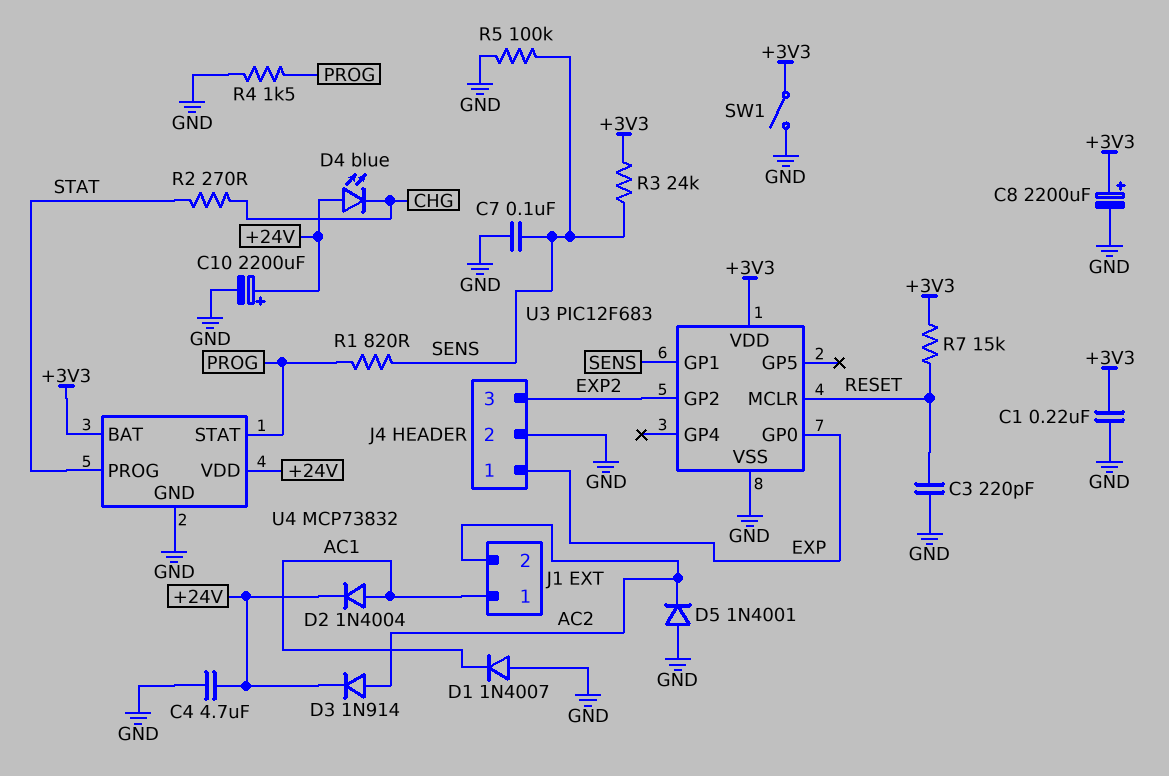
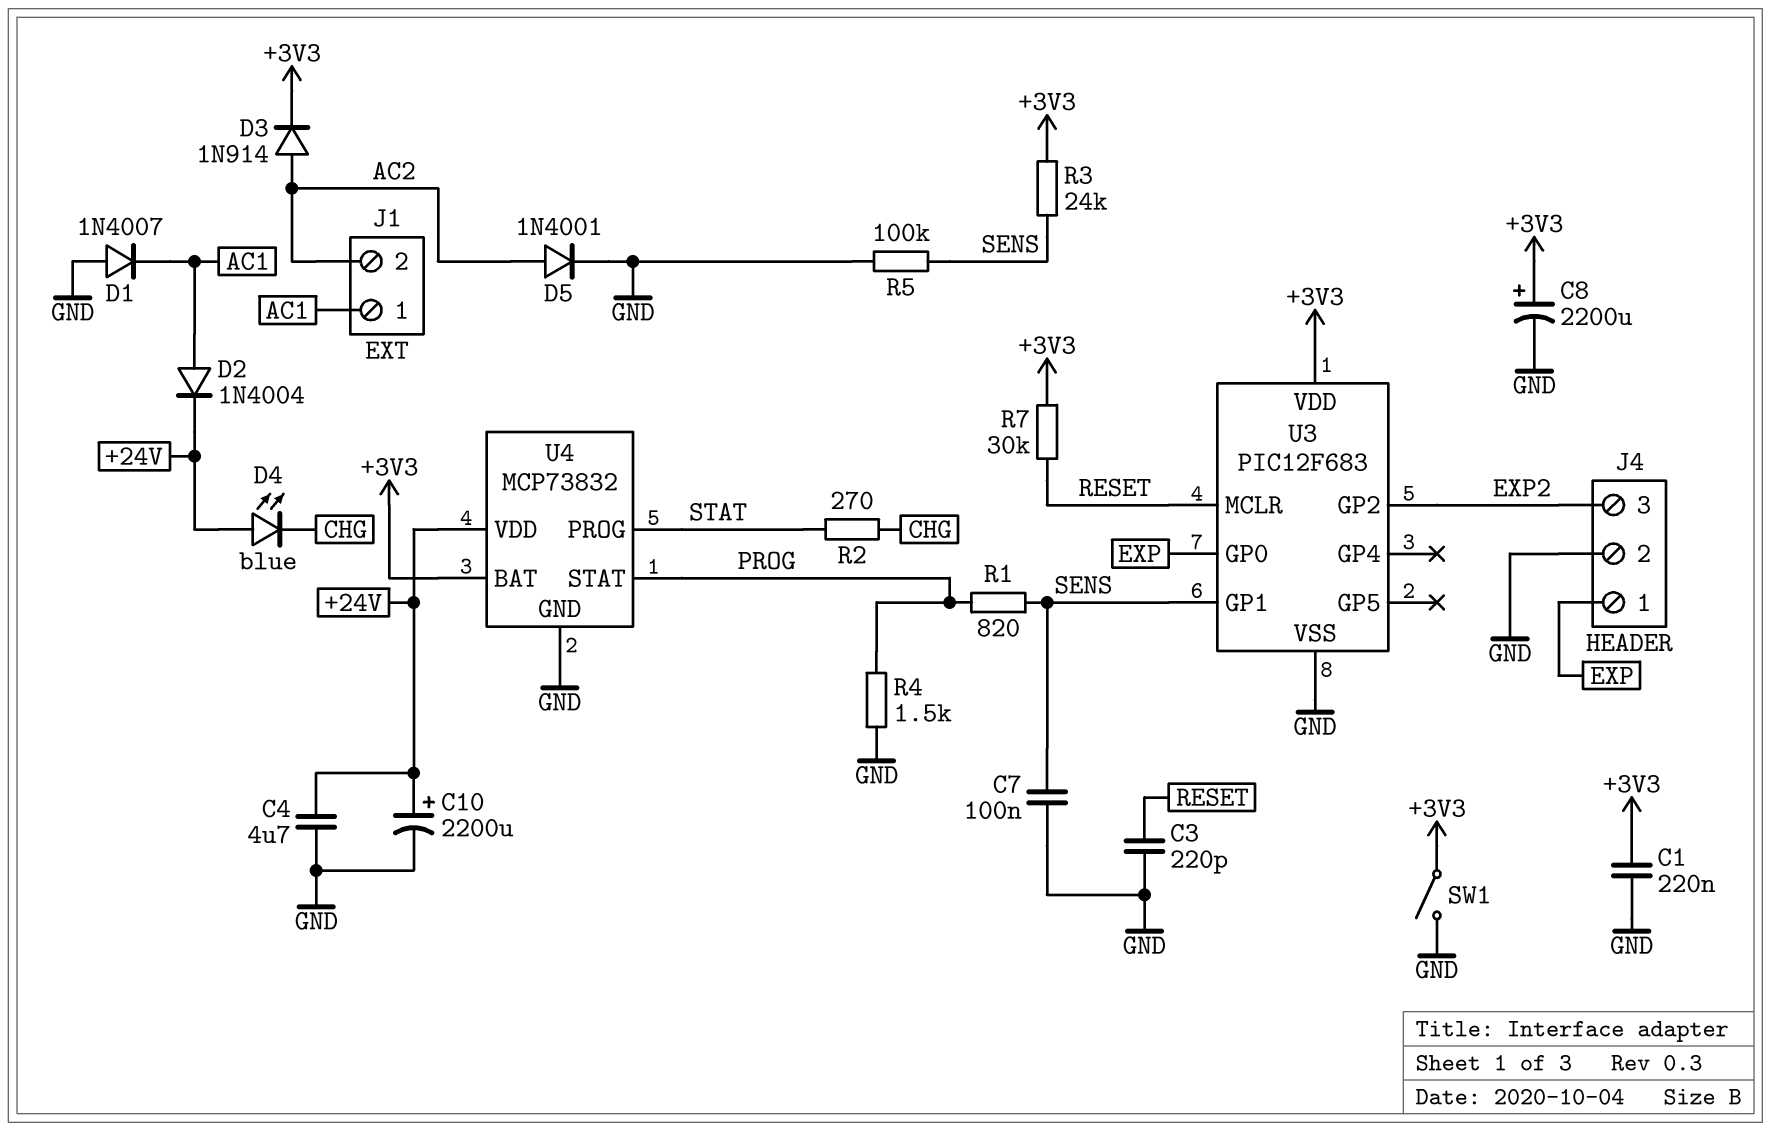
D3: diode 1N914 (A AC2, K +24V) -> diode 1N914 (A AC2, K +3V3)
D5: diode 1N4001 (A GND, K AC2) -> diode 1N4001 (A AC2, K GND)
R7: 15k (+3V3, RESET) -> 30k (+3V3, RESET)

